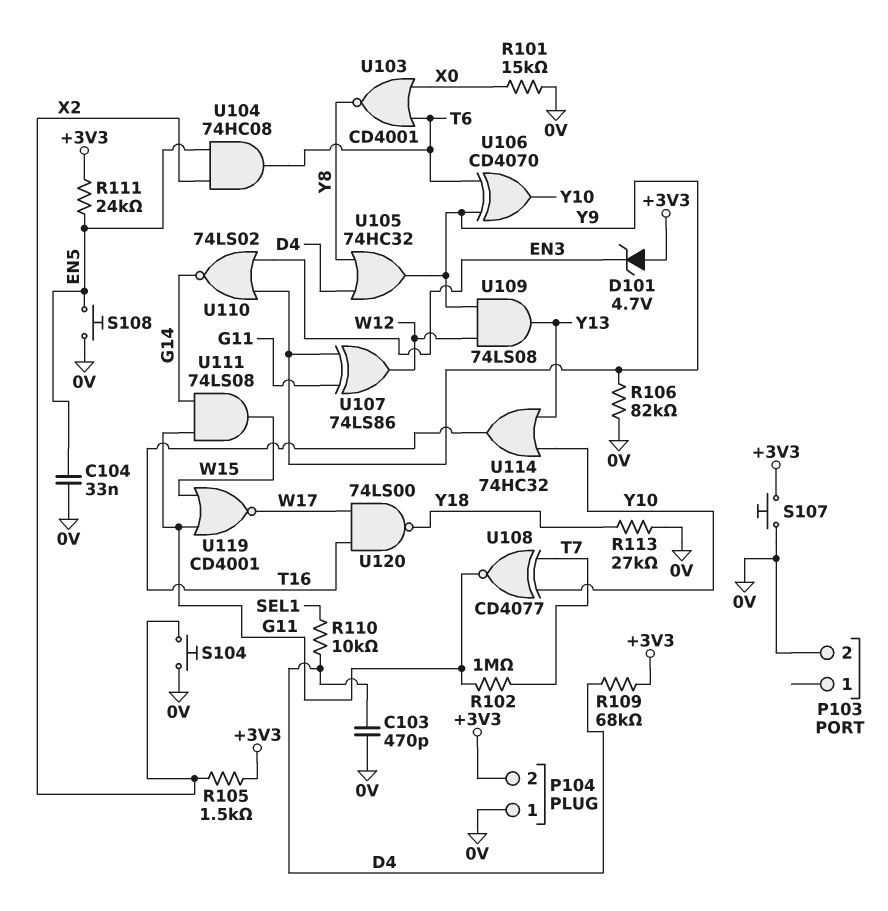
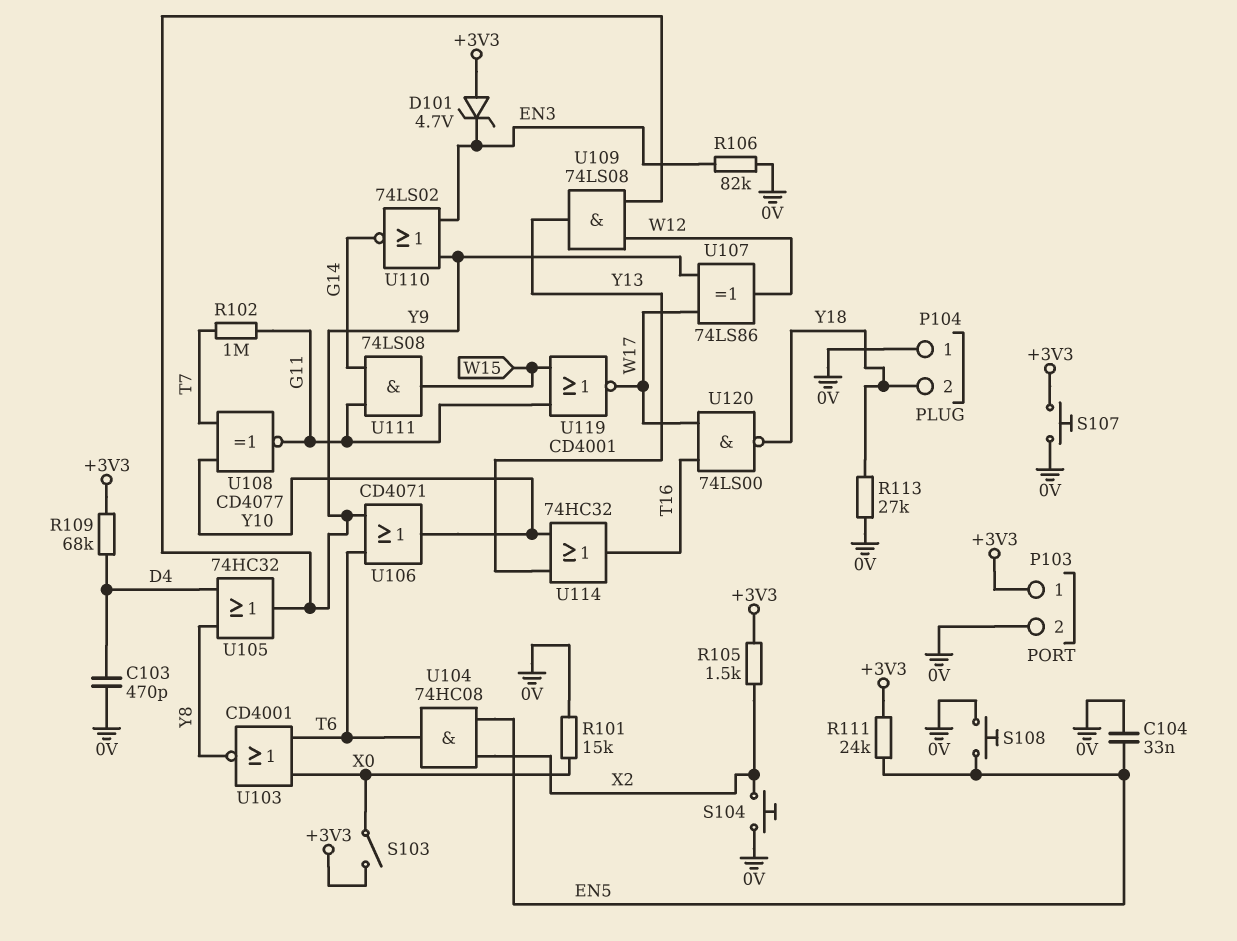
P103 pin 1: none -> +3V3
P104 pin 2: +3V3 -> Y18
R106: 82k (0V, Y9) -> 82k (0V, EN3)
R110: 10k (D4, SEL1) -> none
S103: none -> switch (+3V3, X0)
U106: XOR CD4070 (in T6, in Y9, out Y10) -> OR CD4071 (in T6, in Y9, out Y10)
U107: XOR 74LS86 (in G11, in Y9, out W12) -> XOR 74LS86 (in W17, in Y9, out W12)

